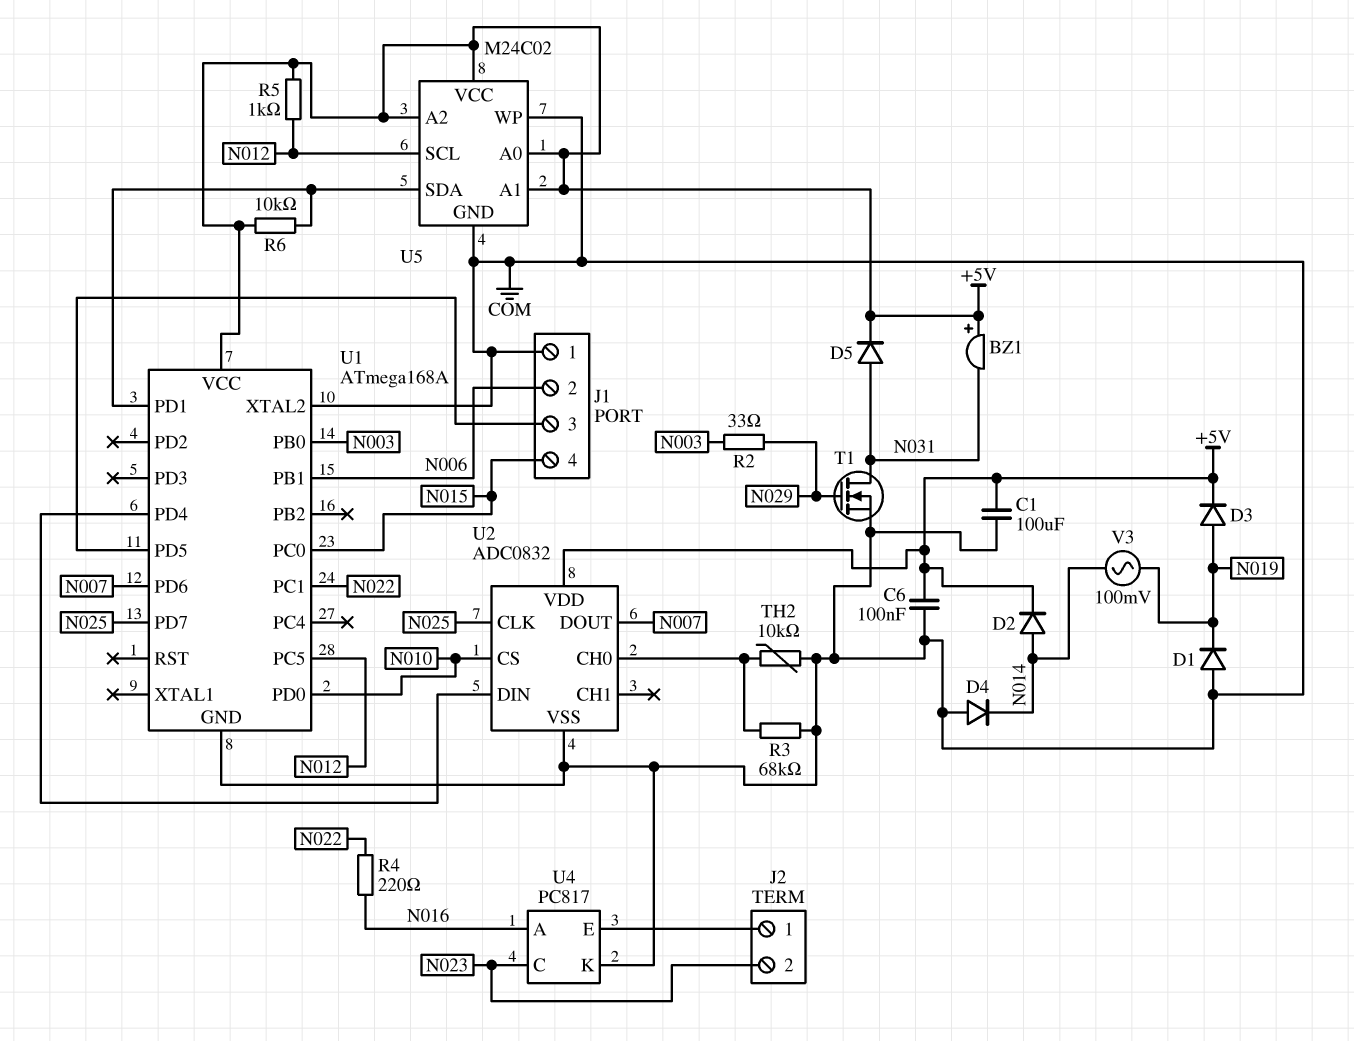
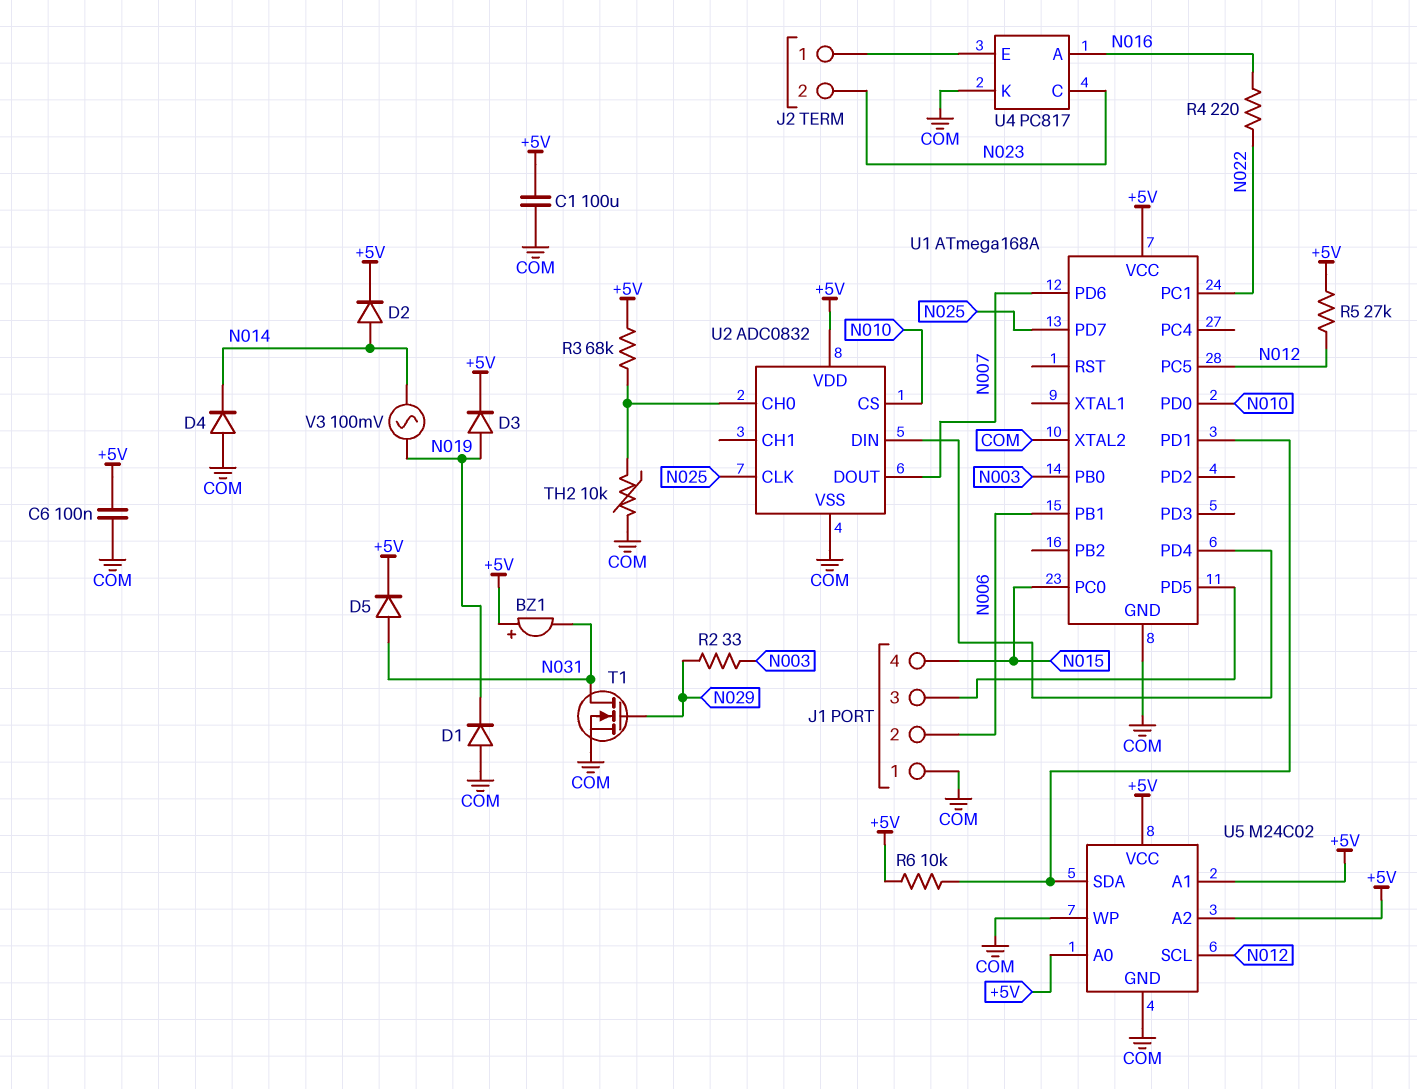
R3: 68k (COM, U2/CH0) -> 68k (+5V, U2/CH0)
R5: 1k (+5V, N012) -> 27k (+5V, N012)

